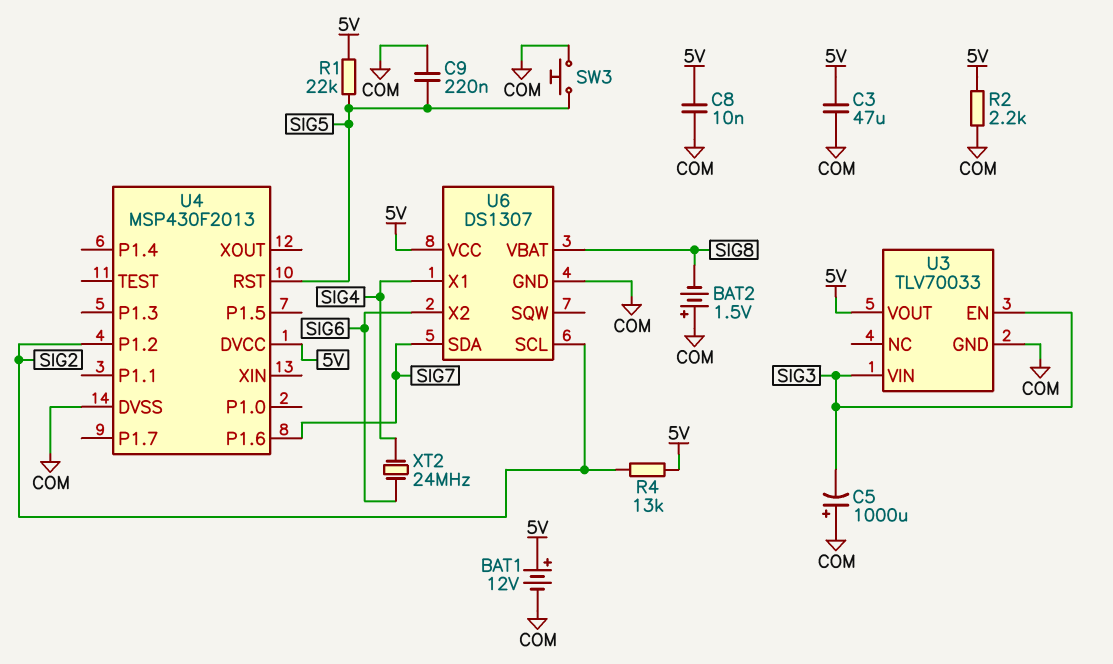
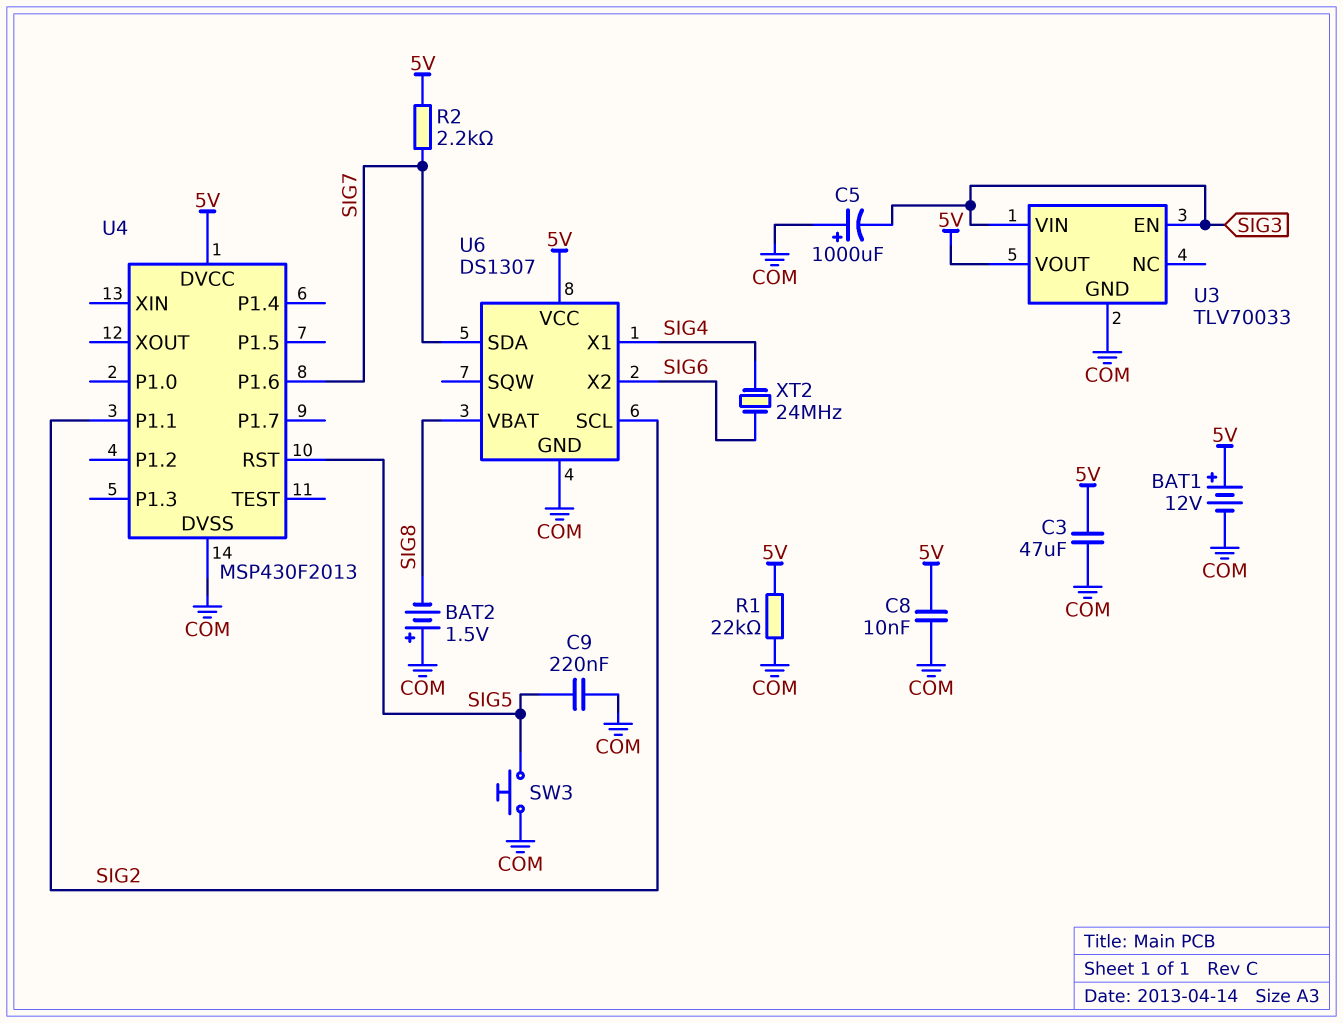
R1: 22k (5V, SIG5) -> 22k (5V, COM)
R2: 2.2k (5V, COM) -> 2.2k (5V, SIG7)
R4: 13k (5V, SIG2) -> none
U4 pin P1.1: none -> SIG2
U4 pin P1.2: SIG2 -> none

